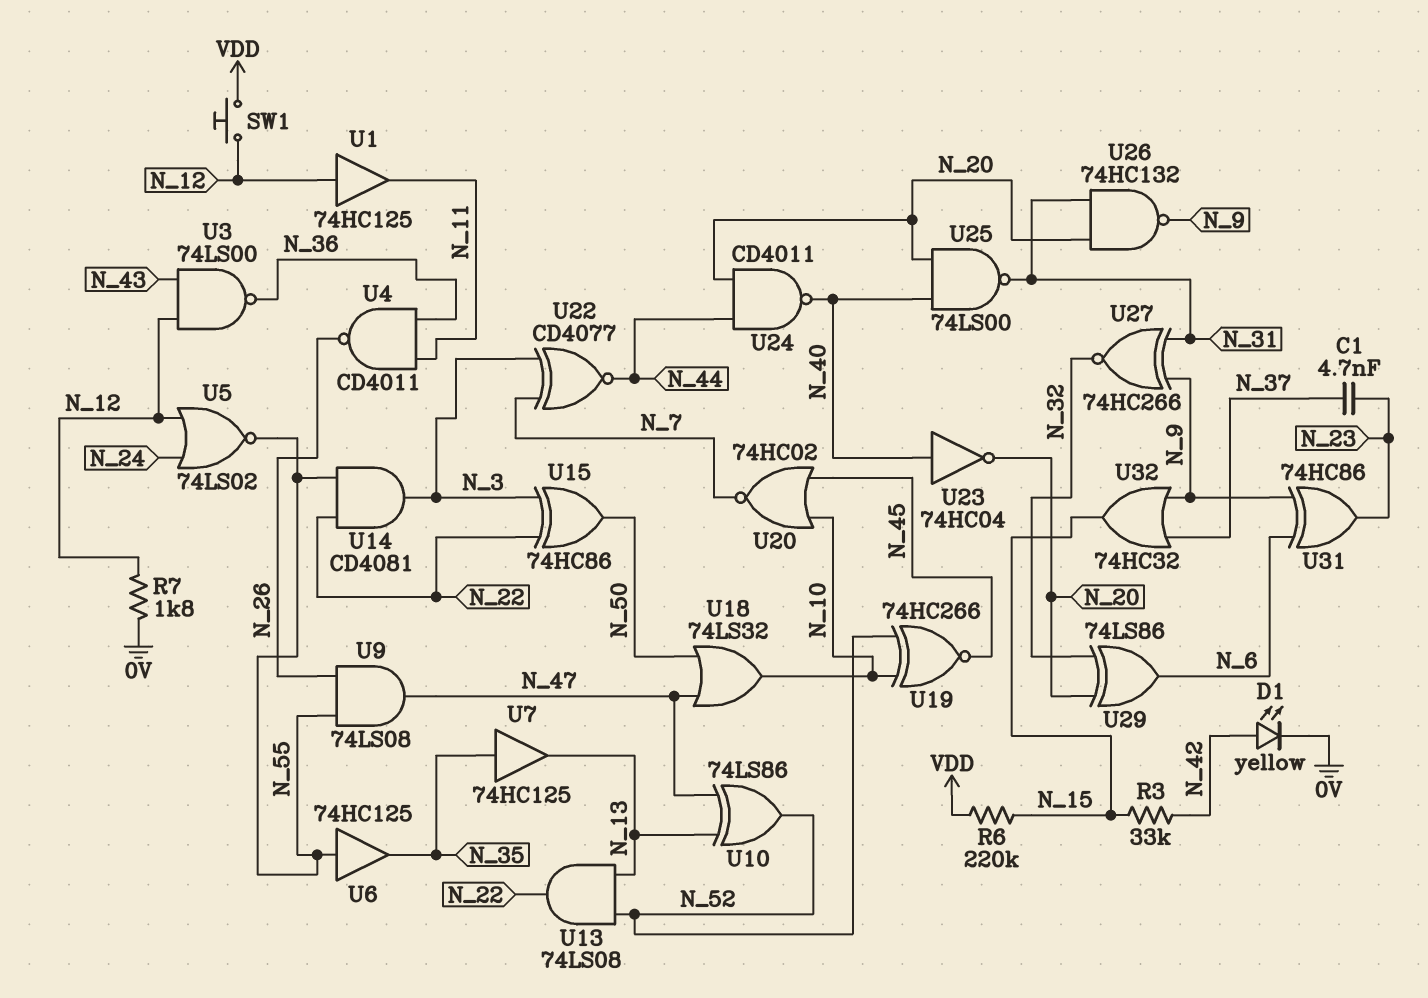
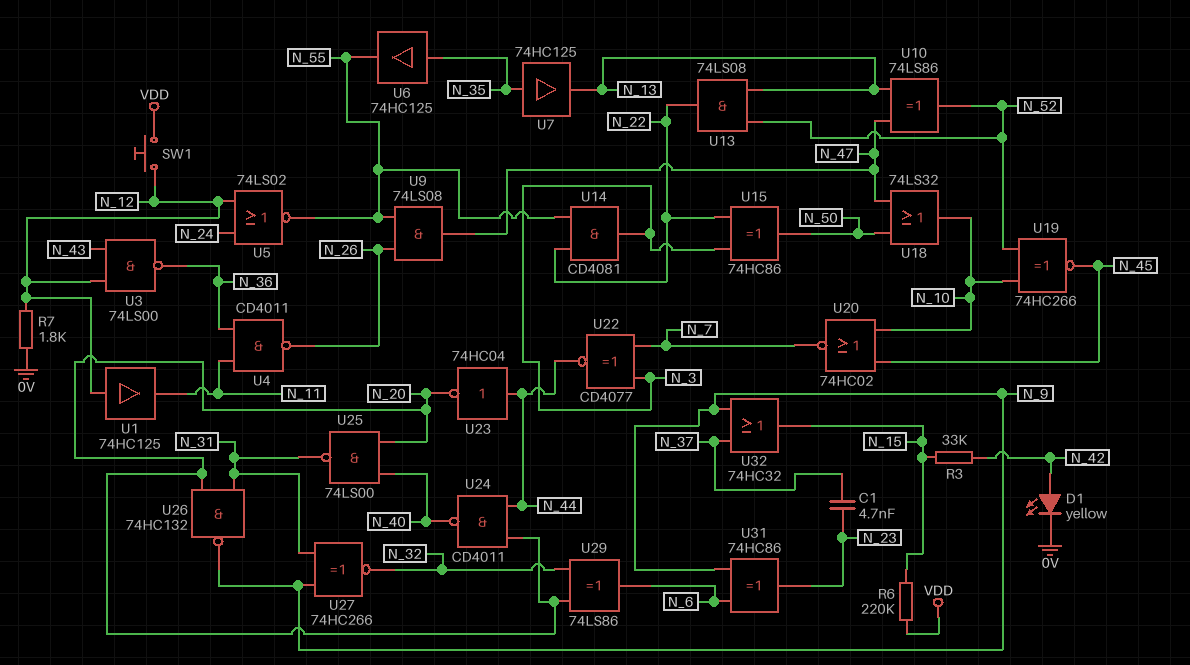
U6: buffer 74HC125 (in N_55, out N_35) -> buffer 74HC125 (in N_35, out N_55)
U23: NOT 74HC04 (in N_40, out N_20) -> NOT 74HC04 (in N_44, out N_20)

